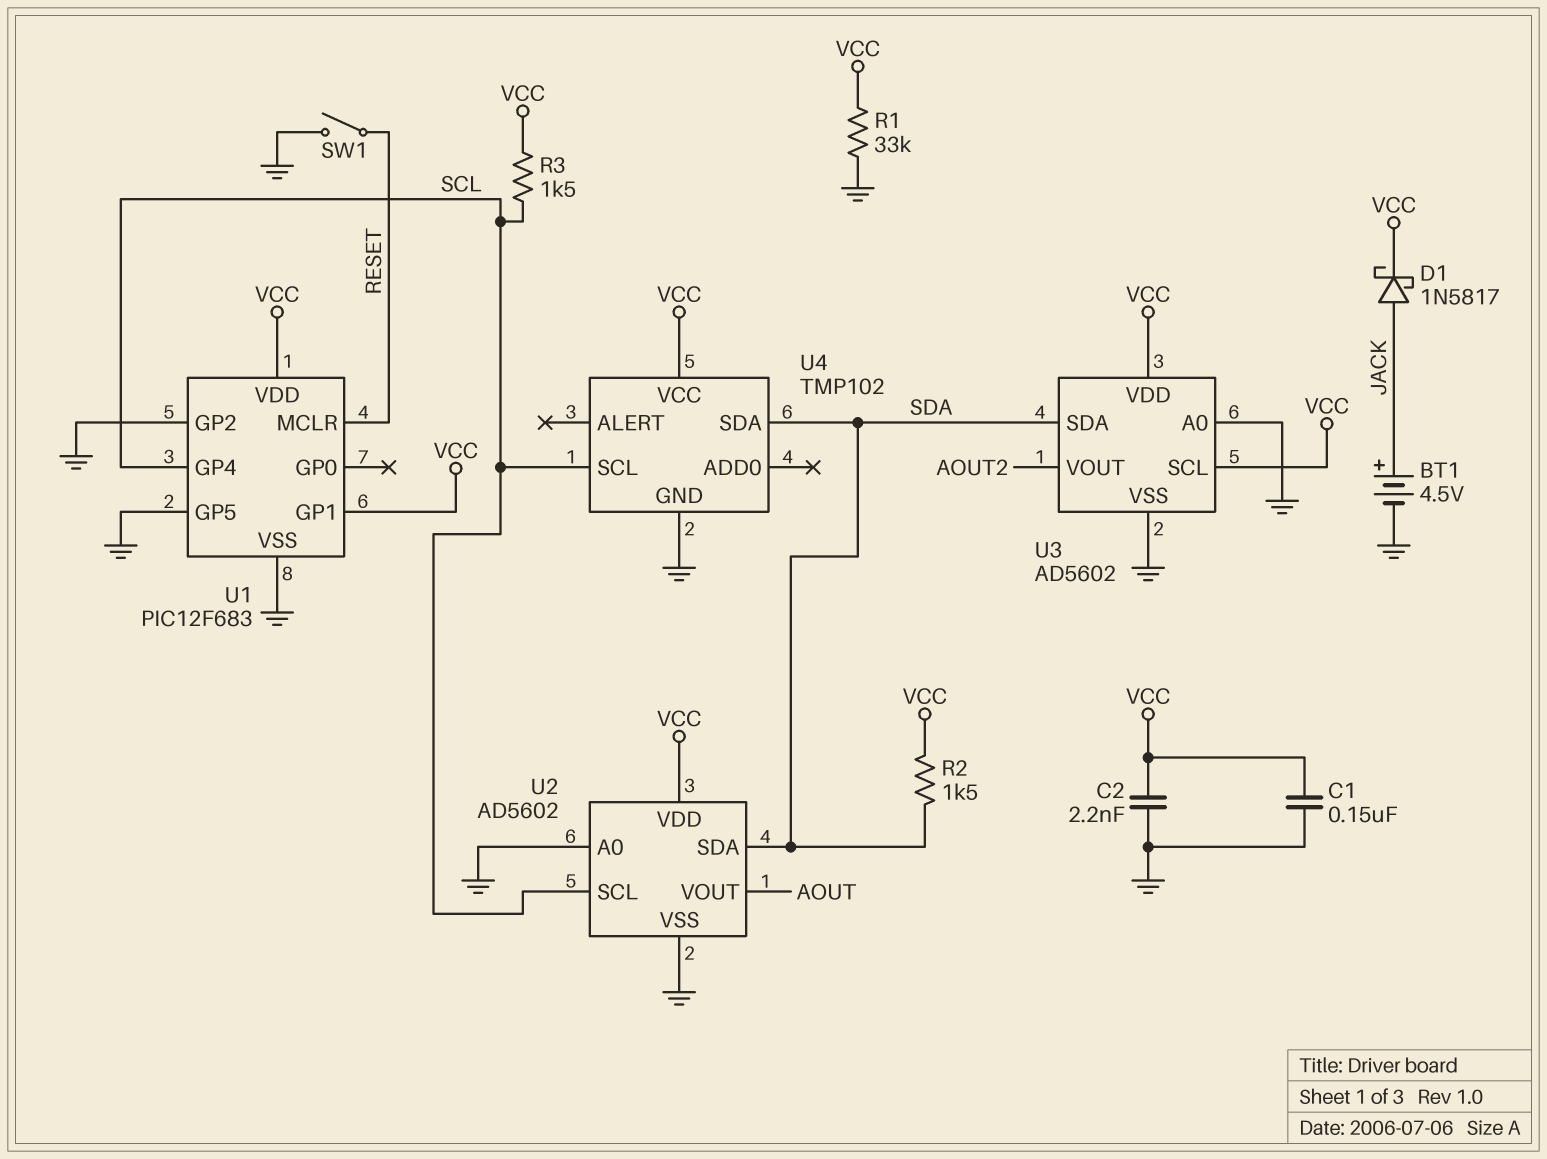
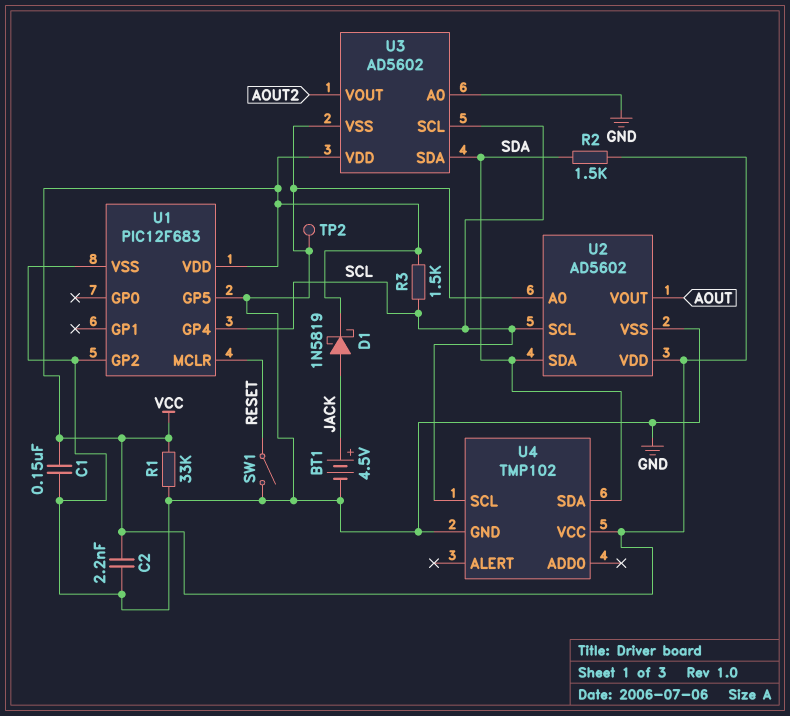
D1: schottky 1N5817 (A JACK, K VCC) -> schottky 1N5819 (A JACK, K VCC)
TP2: none -> test point (GND)
U1 pin GP1: VCC -> none
U3 pin SCL: VCC -> SCL

